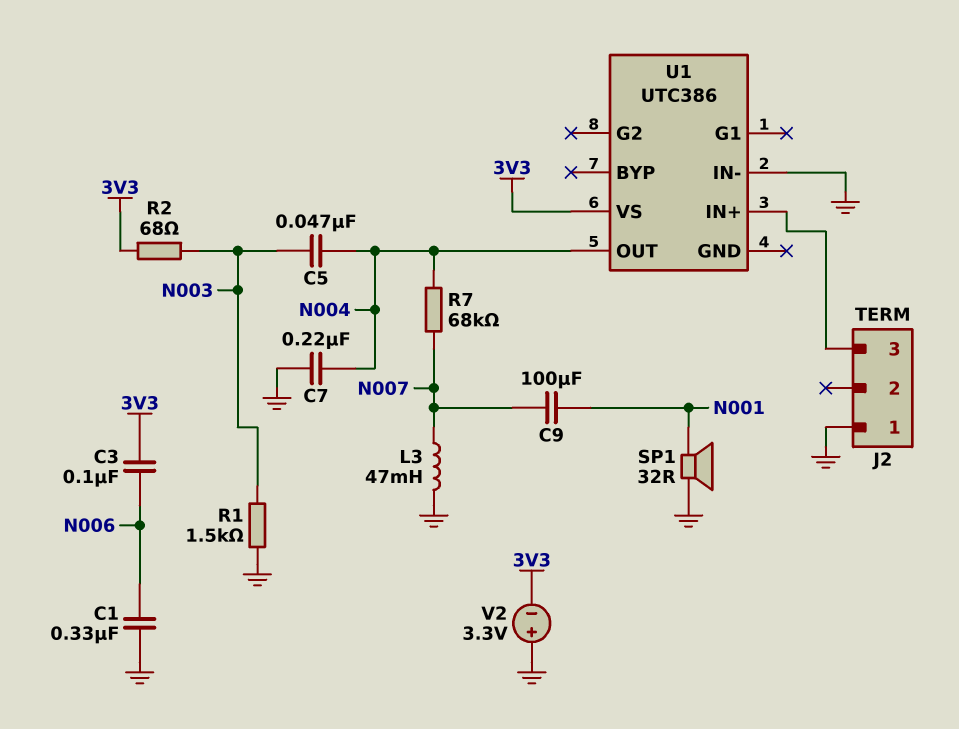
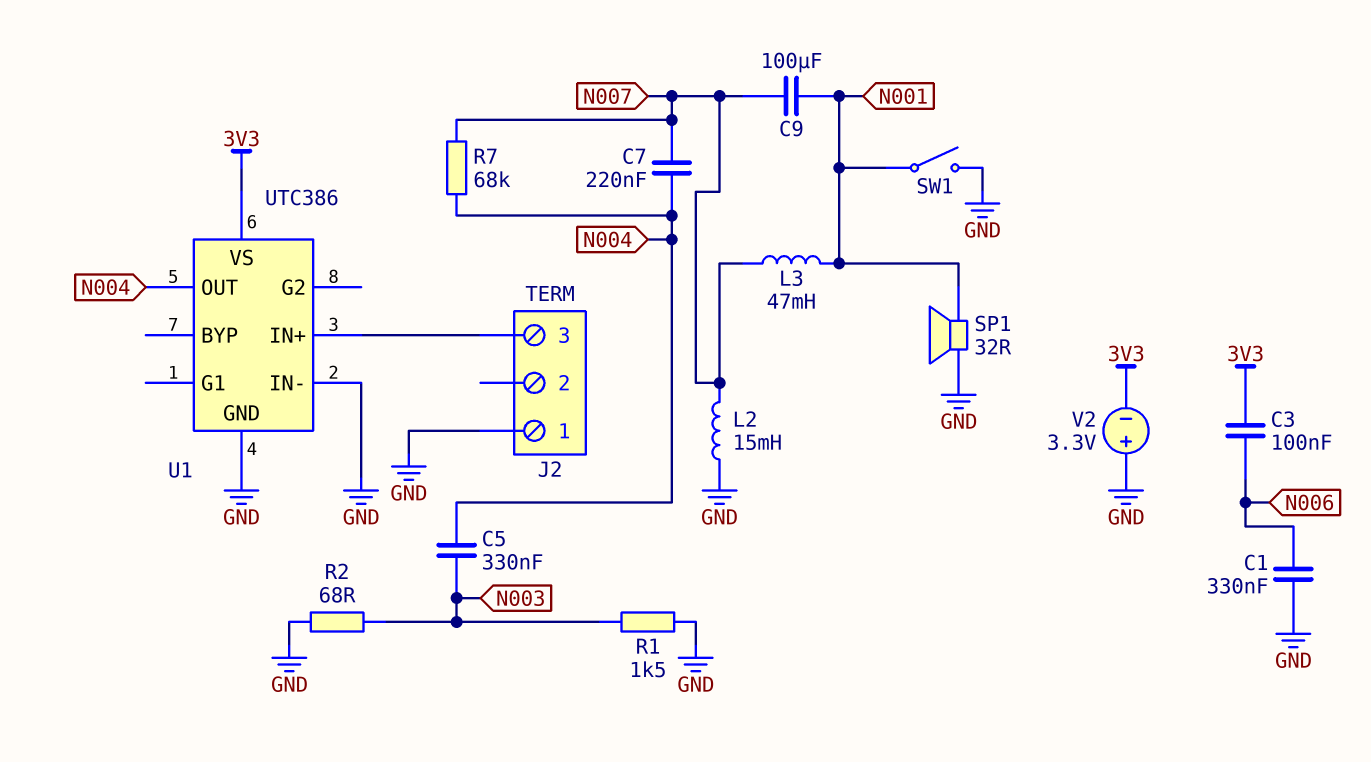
C5: 47nF (N003, N004) -> 330nF (N003, N004)
C7: 220nF (GND, N004) -> 220nF (N004, N007)
L2: none -> 15mH (GND, N007)
L3: 47mH (GND, N007) -> 47mH (N001, N007)
R2: 68 (3V3, N003) -> 68 (GND, N003)
SW1: none -> switch (GND, N001)
U1 pin GND: none -> GND

